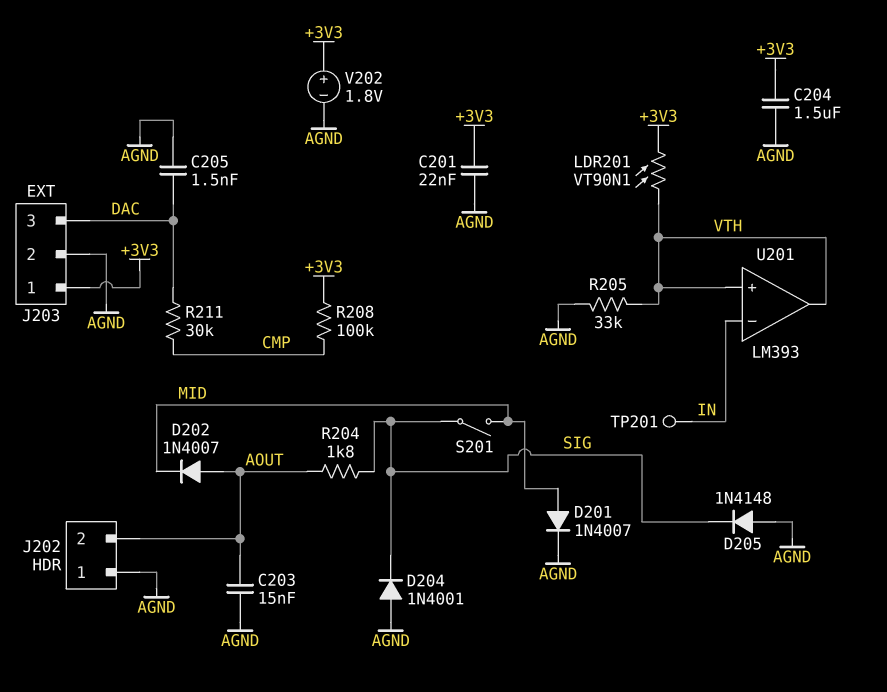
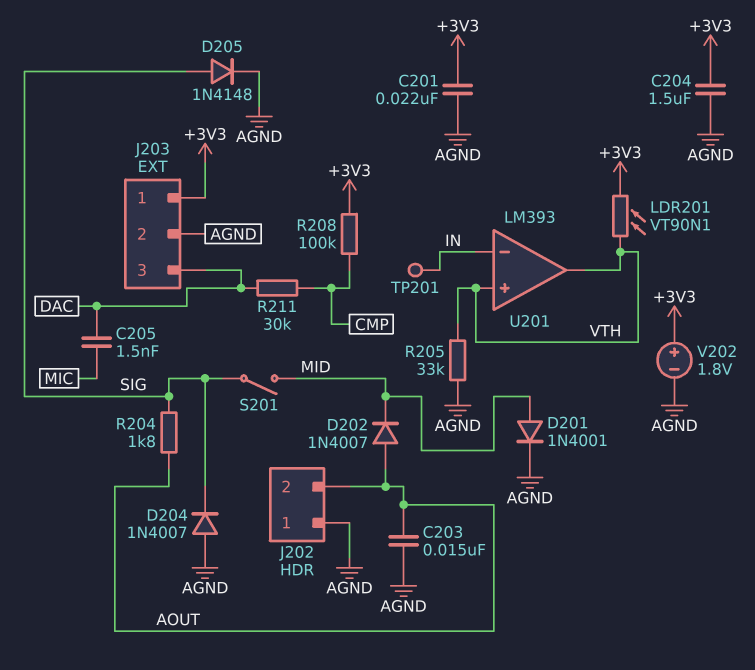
C205: 1.5nF (AGND, DAC) -> 1.5nF (DAC, MIC)
D201: diode 1N4007 (A MID, K AGND) -> diode 1N4001 (A MID, K AGND)
D204: diode 1N4001 (A AGND, K SIG) -> diode 1N4007 (A AGND, K SIG)
D205: diode 1N4148 (A AGND, K SIG) -> diode 1N4148 (A SIG, K AGND)

